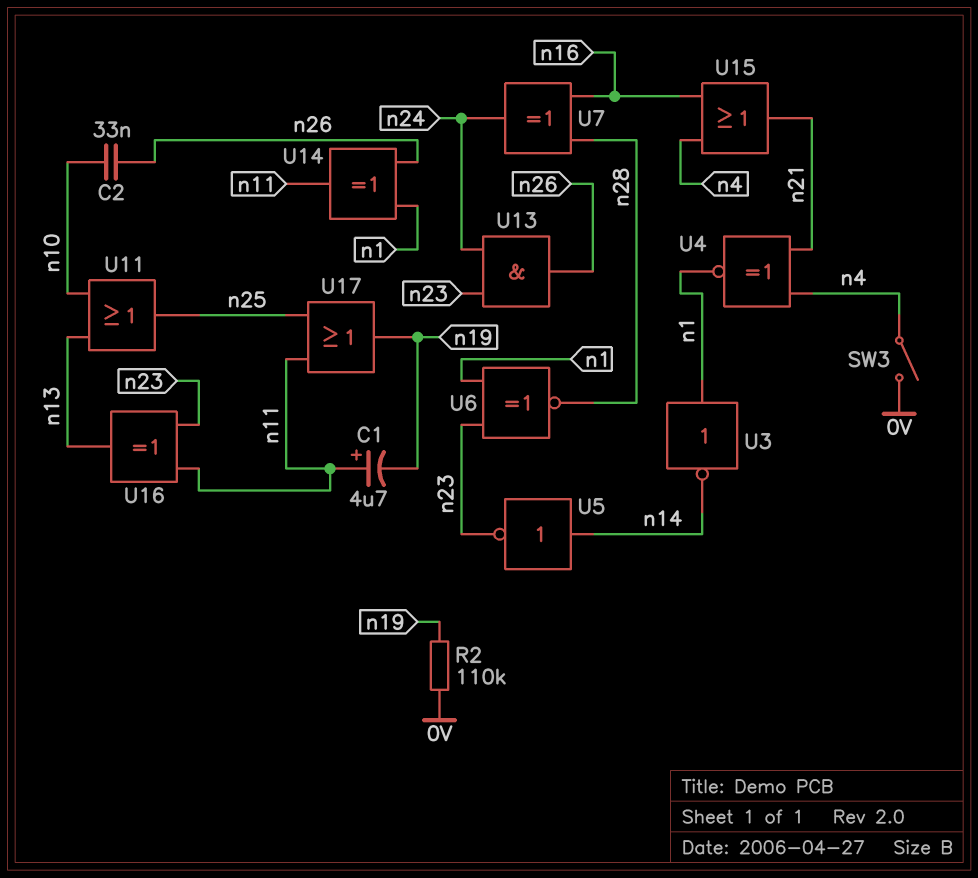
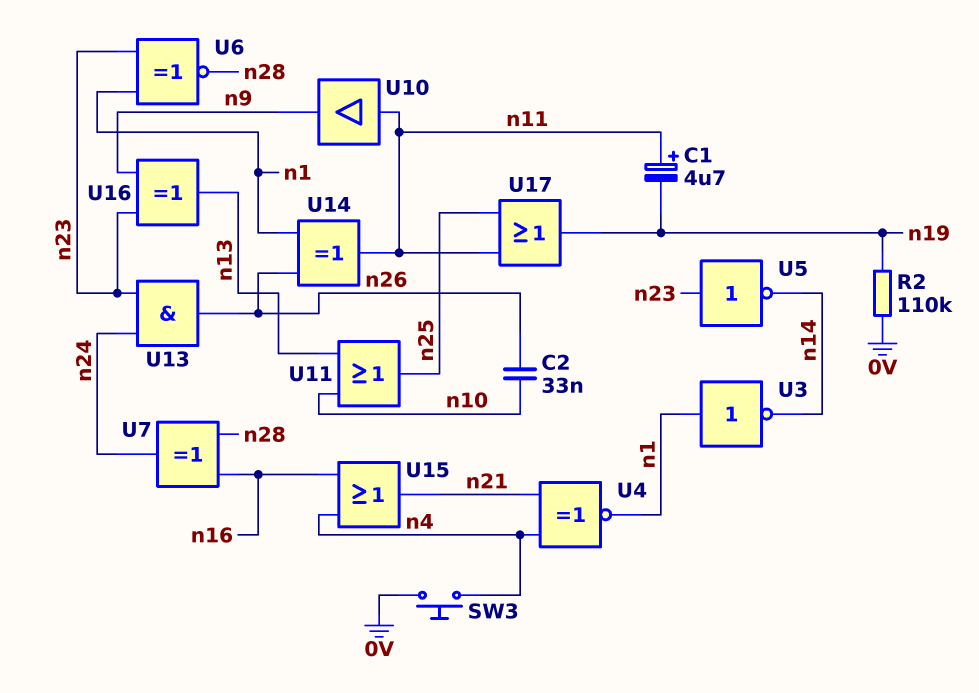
SW3: switch (0V, n4) -> button (0V, n4)
U5: NOT (in n14, out n23) -> NOT (in n23, out n14)
U10: none -> buffer (in n11, out n9)
U16: XOR (in n11, in n23, out n13) -> XOR (in n9, in n23, out n13)

